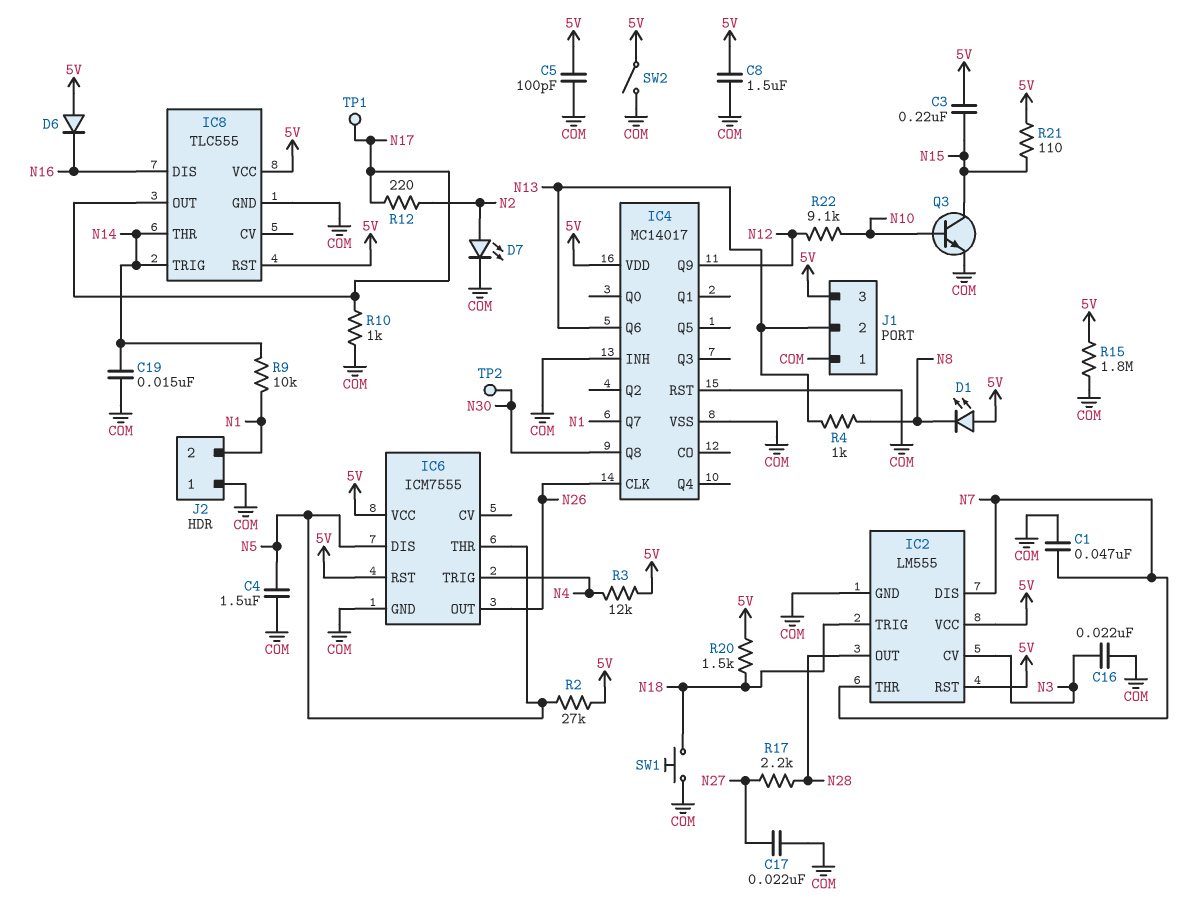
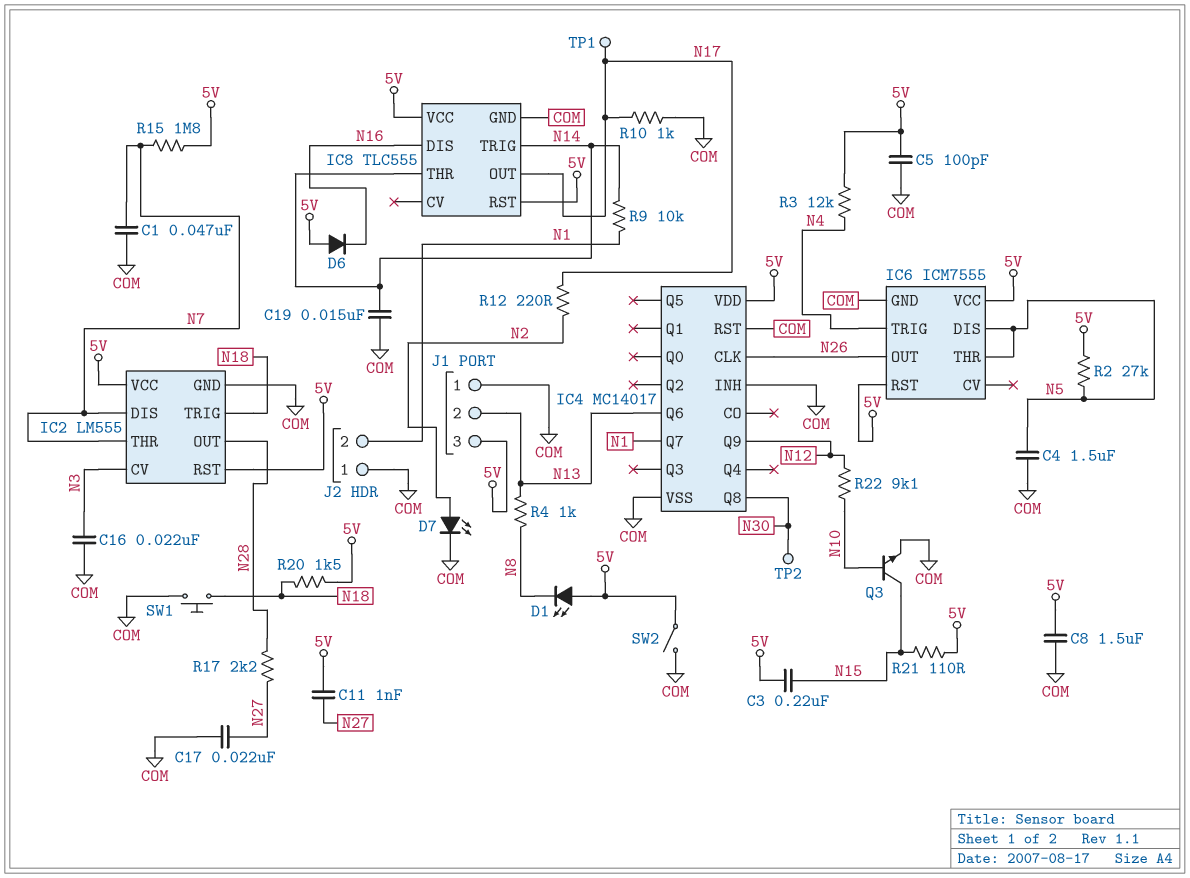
C11: none -> 1nF (5V, N27)
R15: 1.8M (5V, COM) -> 1.8M (5V, N7)

